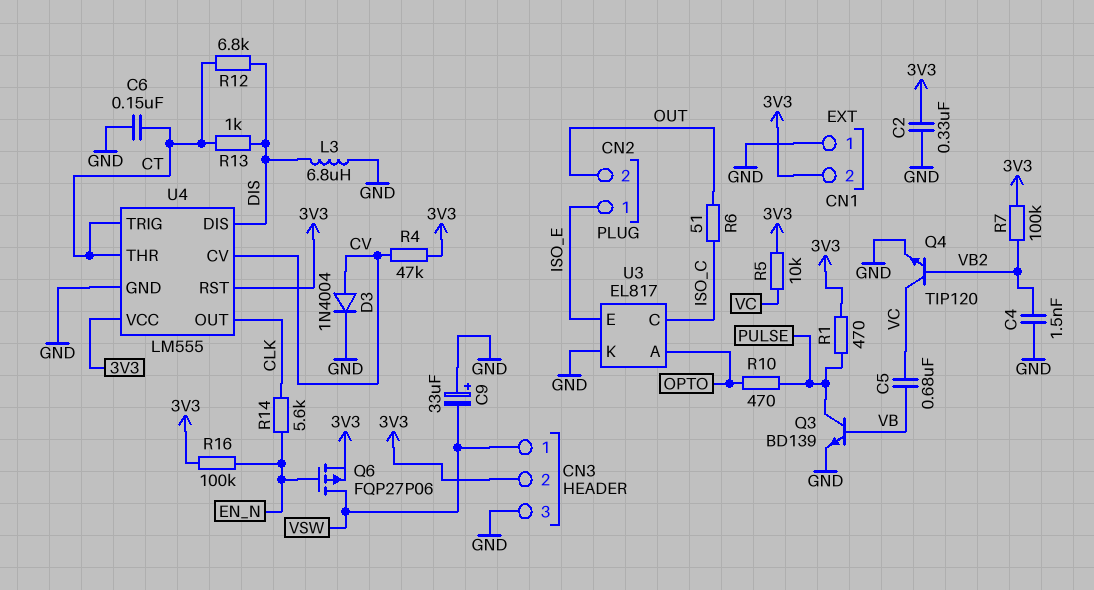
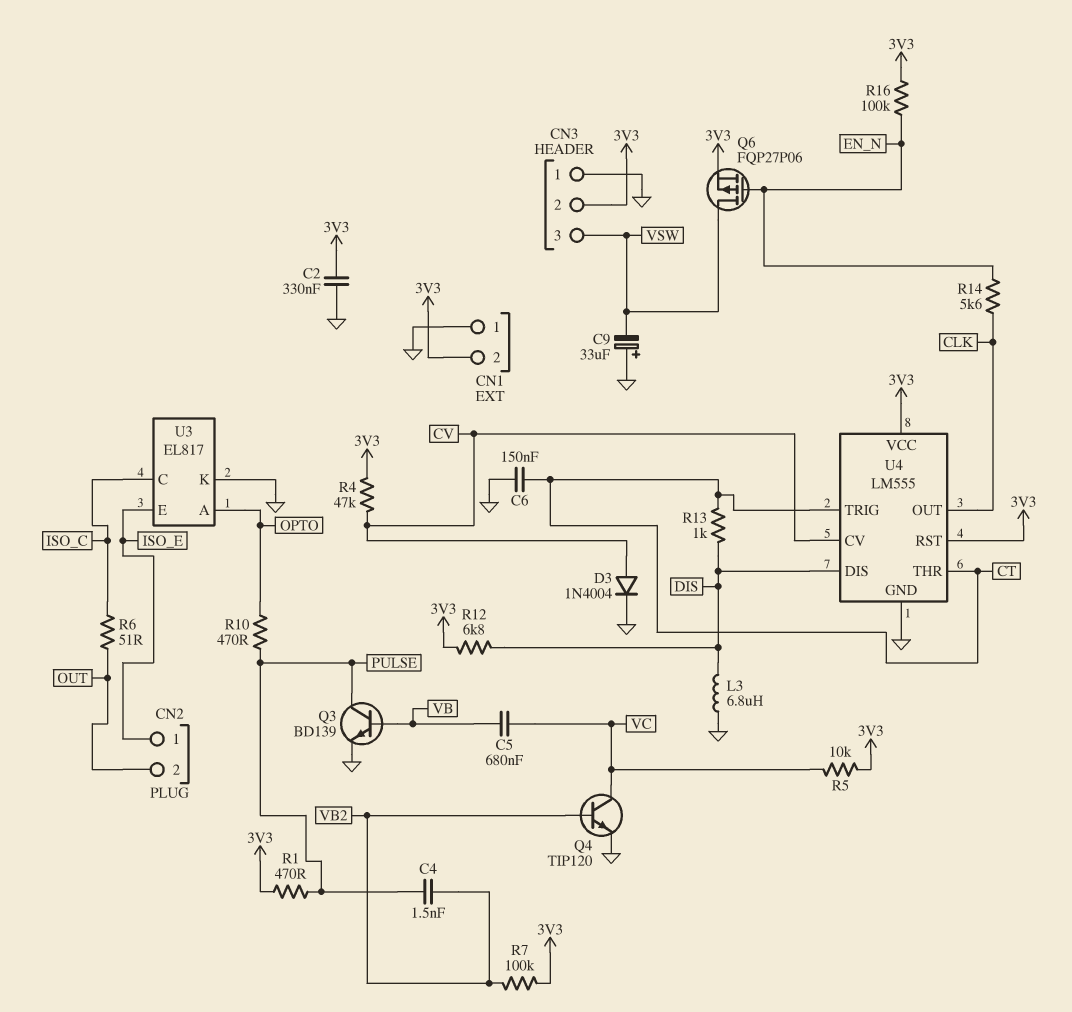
C4: 1.5nF (GND, VB2) -> 1.5nF (PULSE, VB2)
CN3 pin 1: VSW -> GND
CN3 pin 3: GND -> VSW
R12: 6.8k (CT, DIS) -> 6.8k (3V3, DIS)

